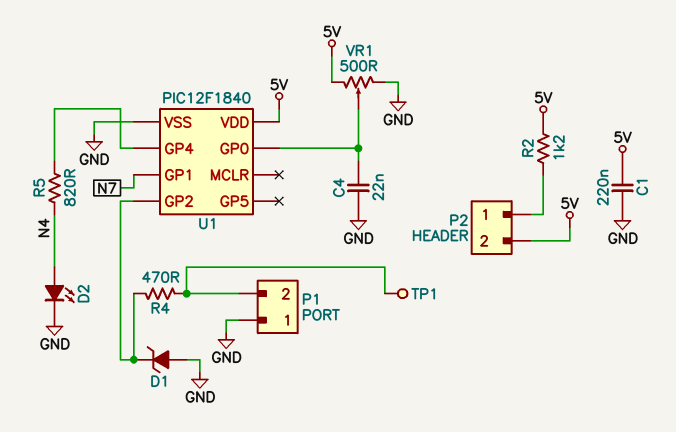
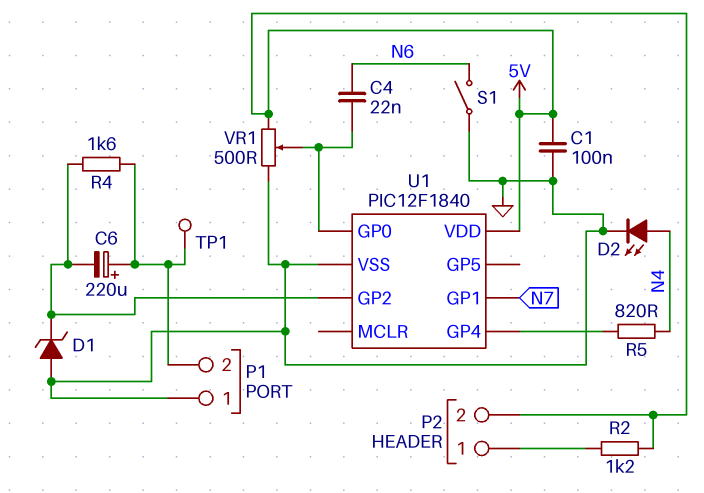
C1: 220nF (5V, GND) -> 100nF (5V, GND)
C4: 22nF (GND, U1/GP0) -> 22nF (N6, U1/GP0)
C6: none -> 220uF (plus P1/2, minus U1/GP2)
R4: 470 (P1/2, U1/GP2) -> 1.6k (P1/2, U1/GP2)
S1: none -> switch (GND, N6)

